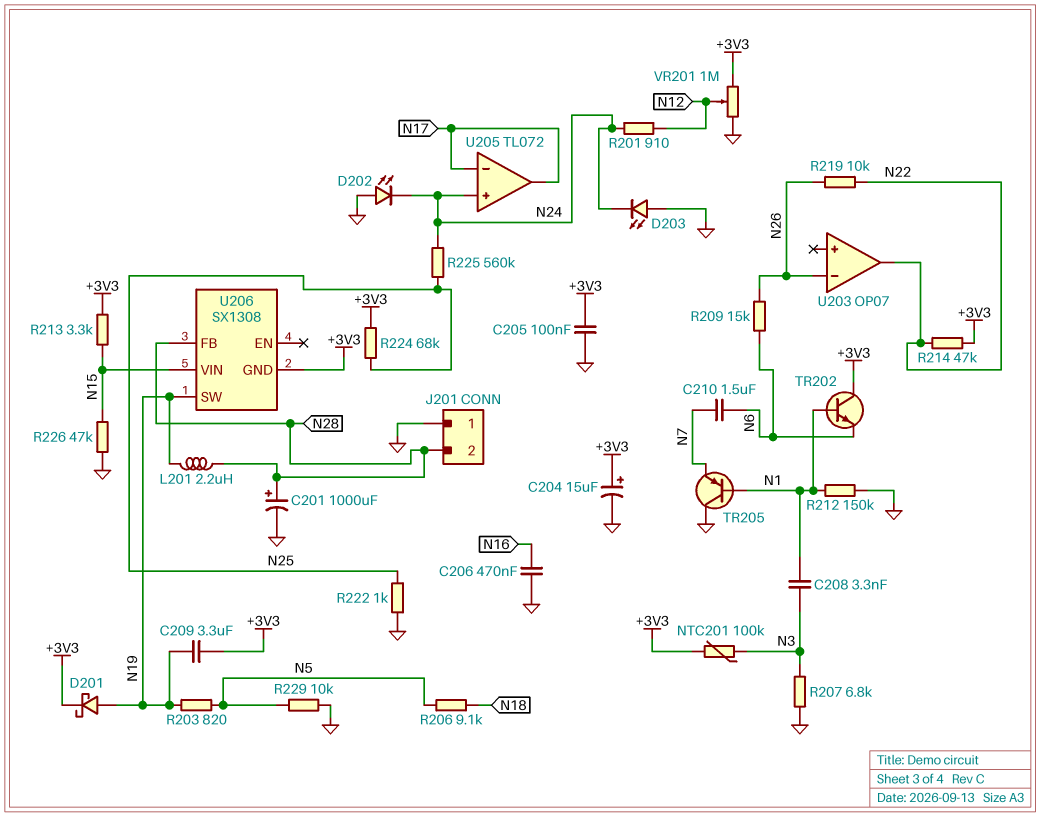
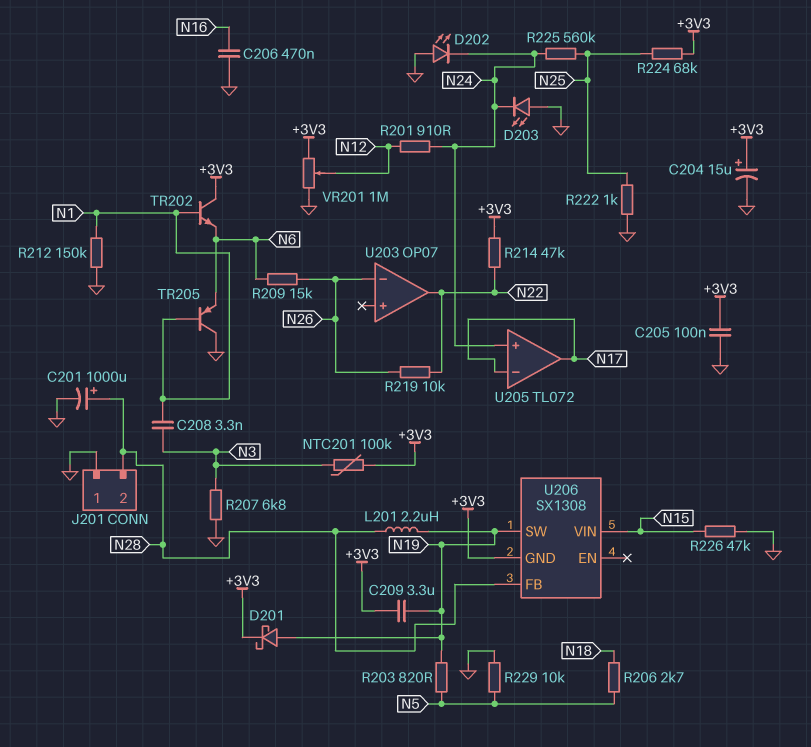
C210: 1.5uF (N6, N7) -> none
R206: 9.1k (N5, N18) -> 2.7k (N5, N18)
R213: 3.3k (+3V3, N15) -> none
TR205: PNP (B N1, C GND, E N7) -> PNP (B N1, C GND, E N6)

